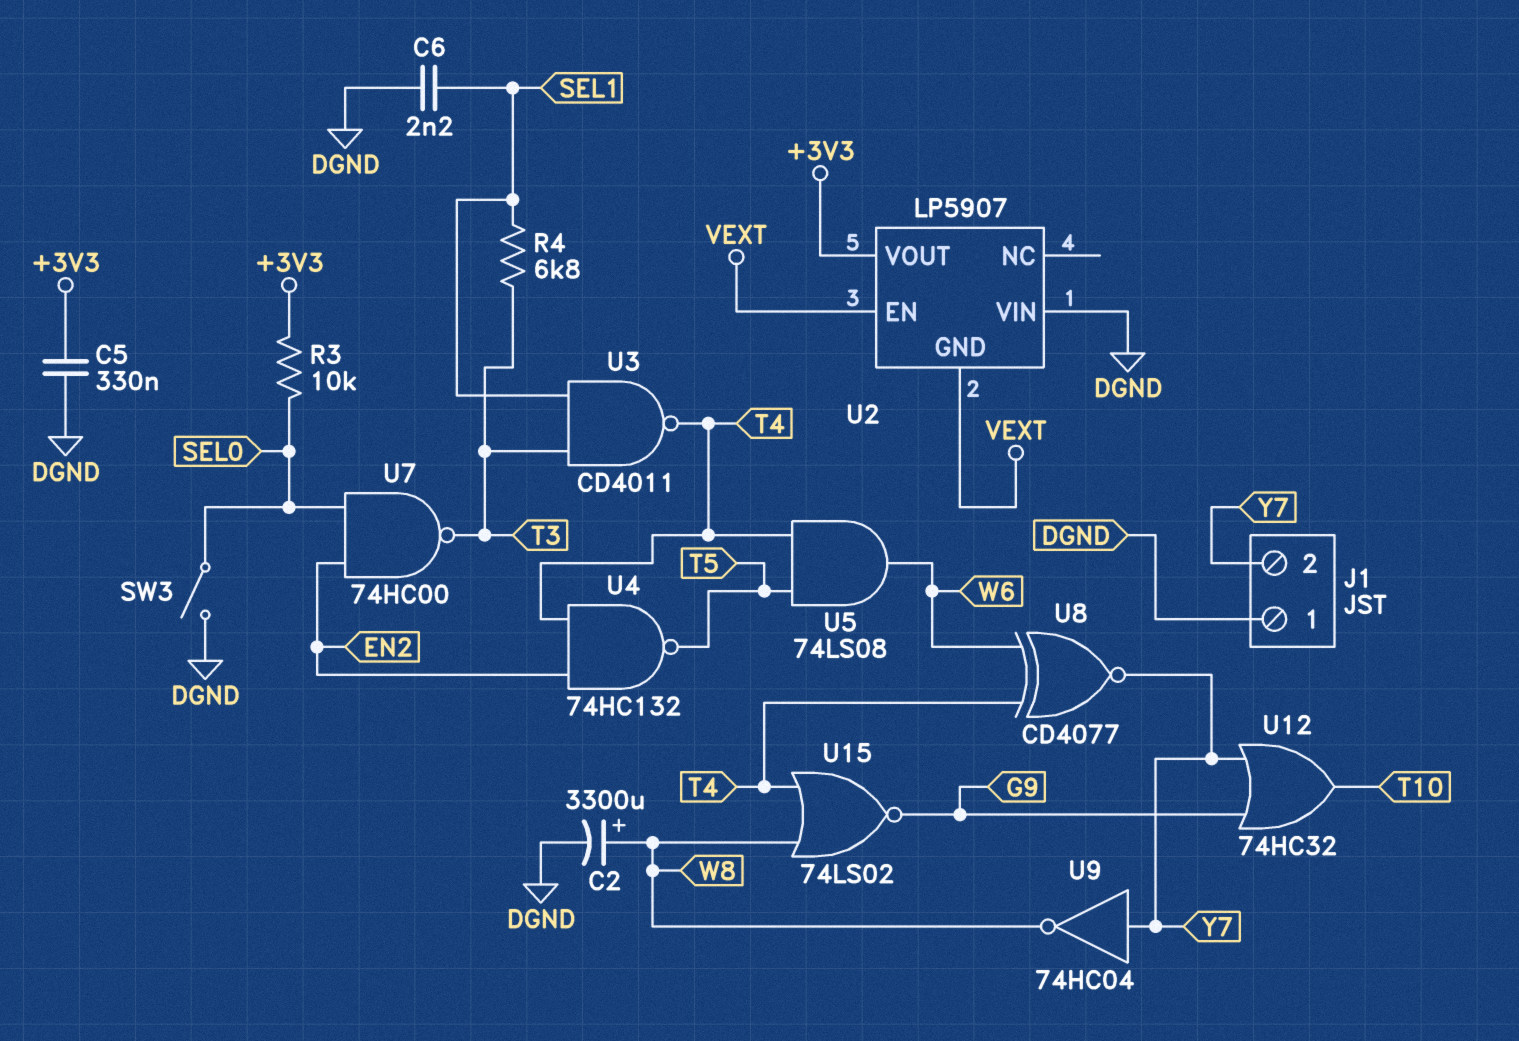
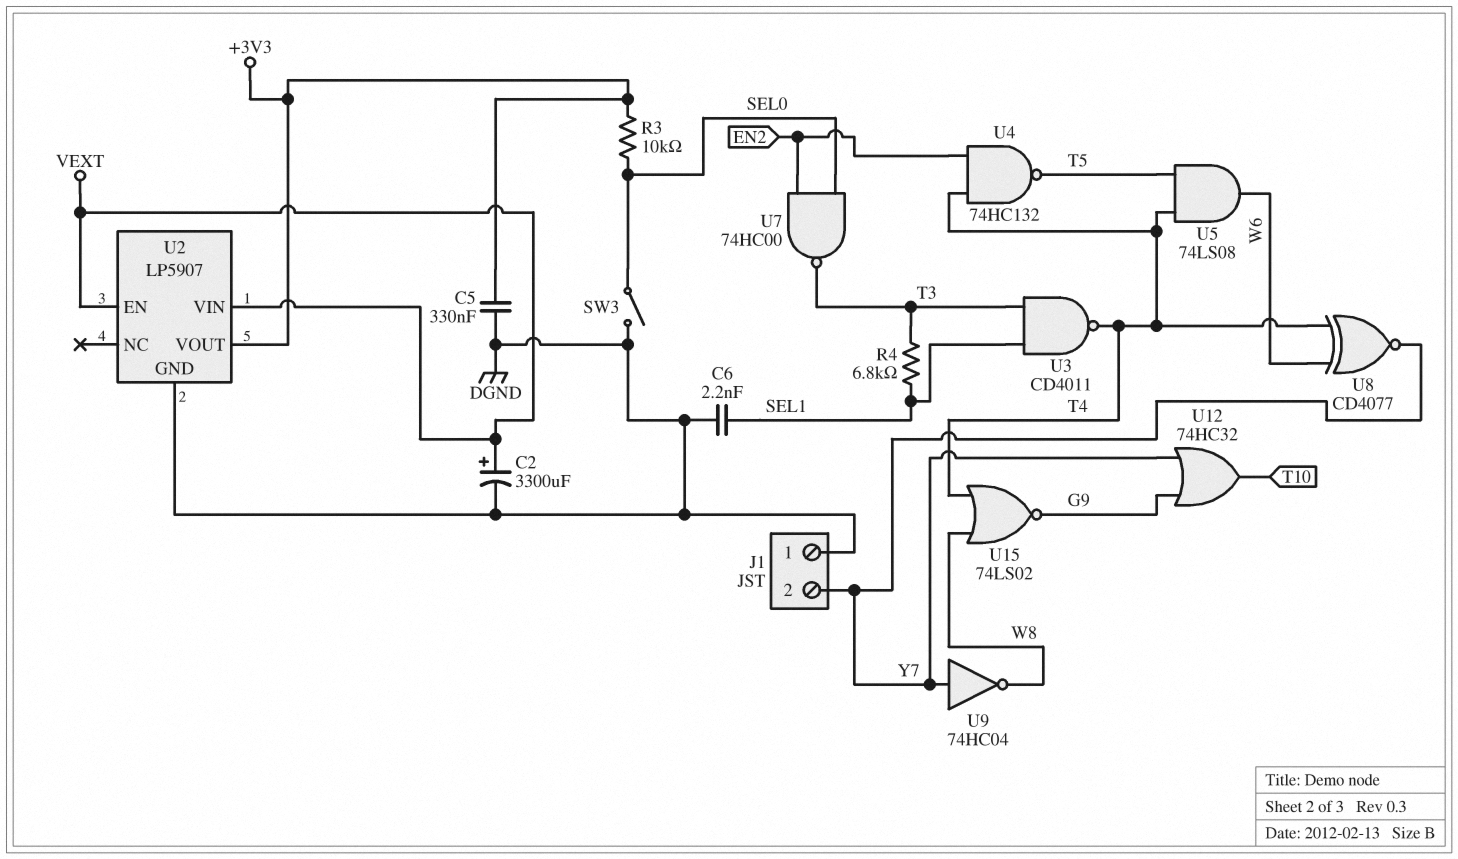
C2: 3300uF (plus W8, minus DGND) -> 3300uF (plus VEXT, minus DGND)
U2 pin GND: VEXT -> DGND
U2 pin VIN: DGND -> VEXT

